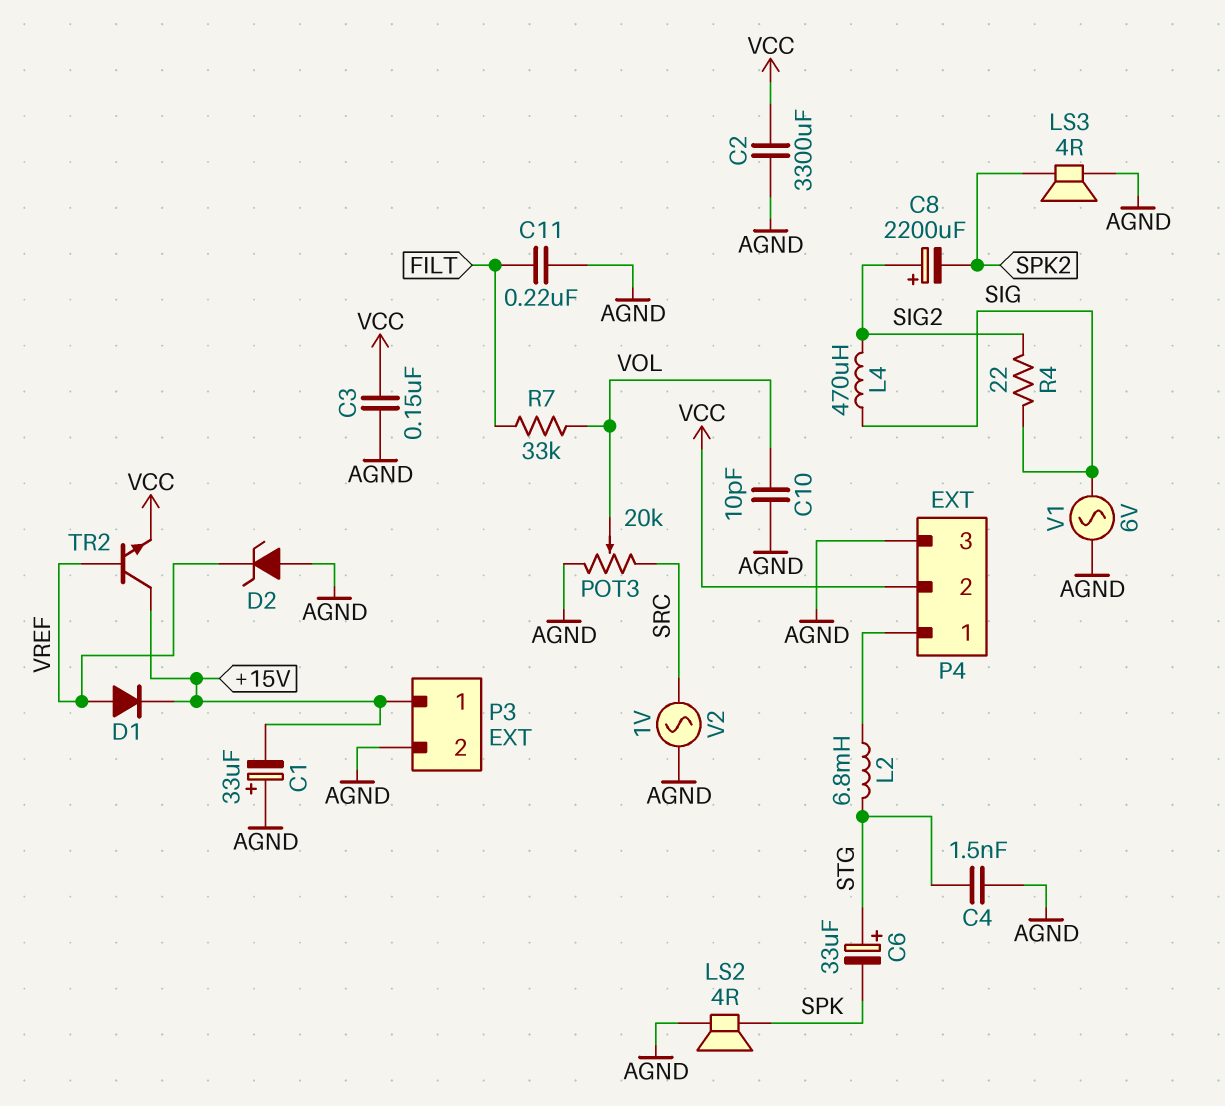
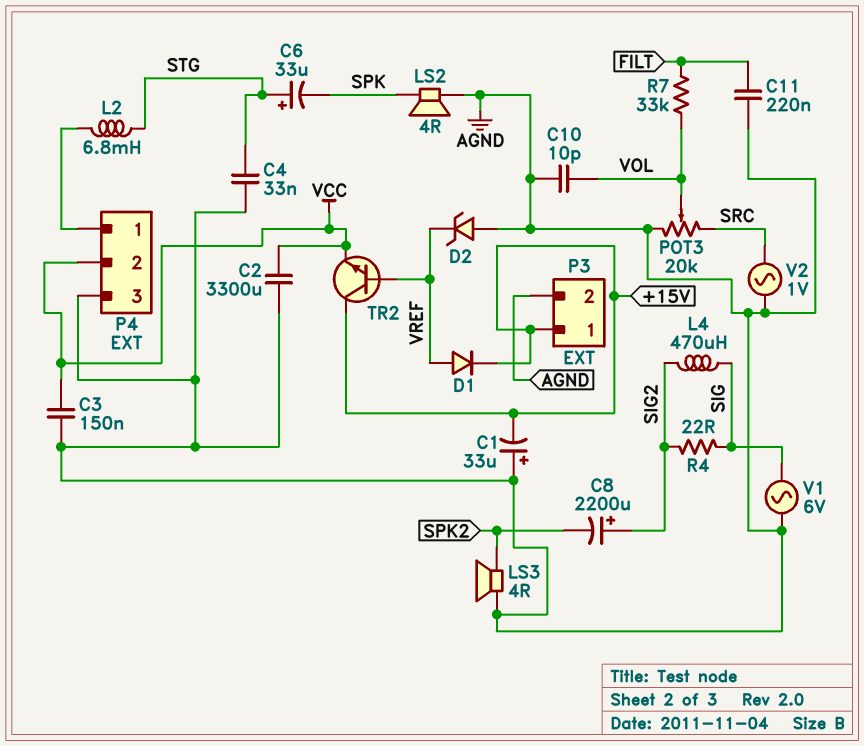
C4: 1.5nF (AGND, STG) -> 33nF (AGND, STG)

